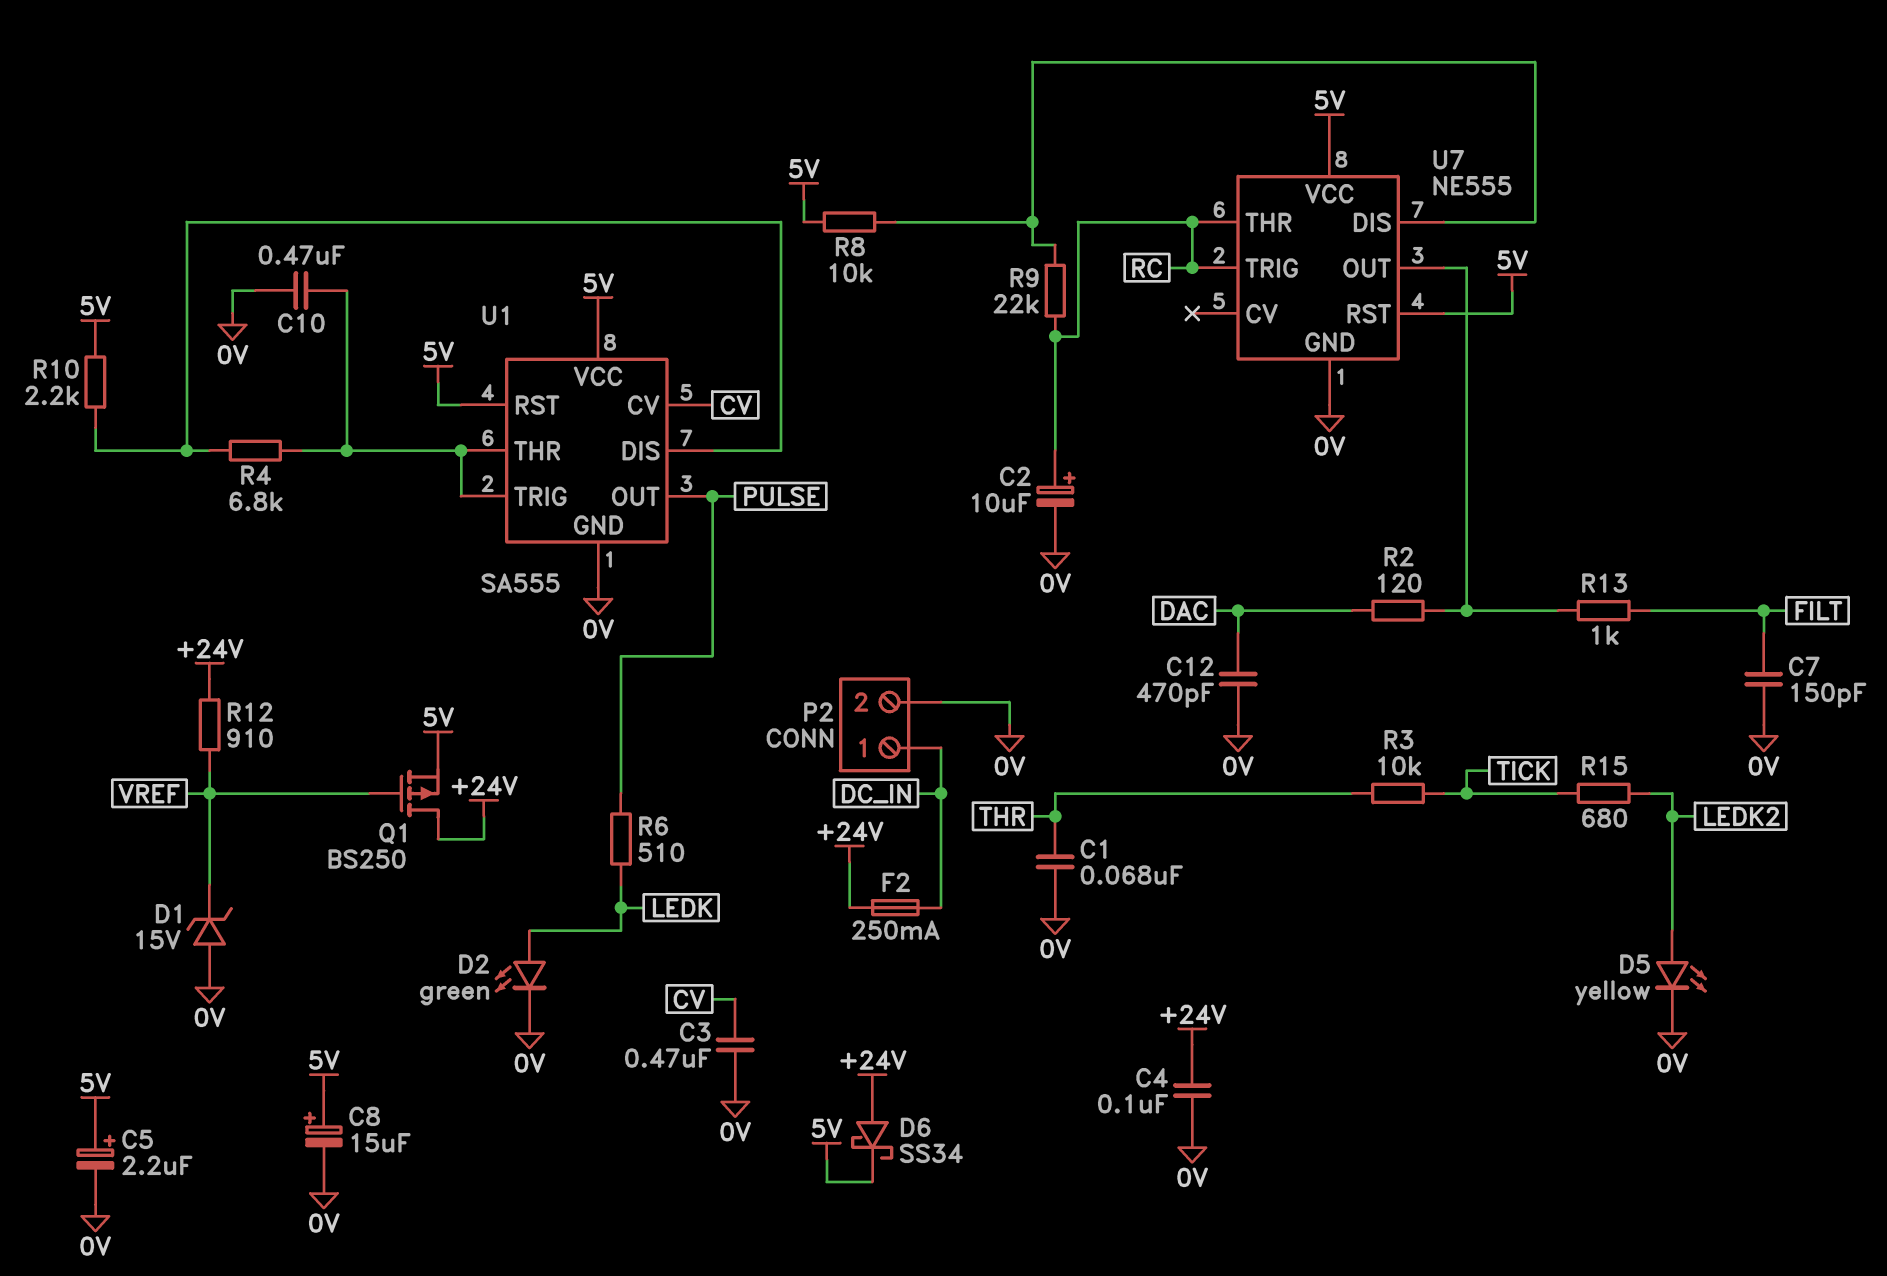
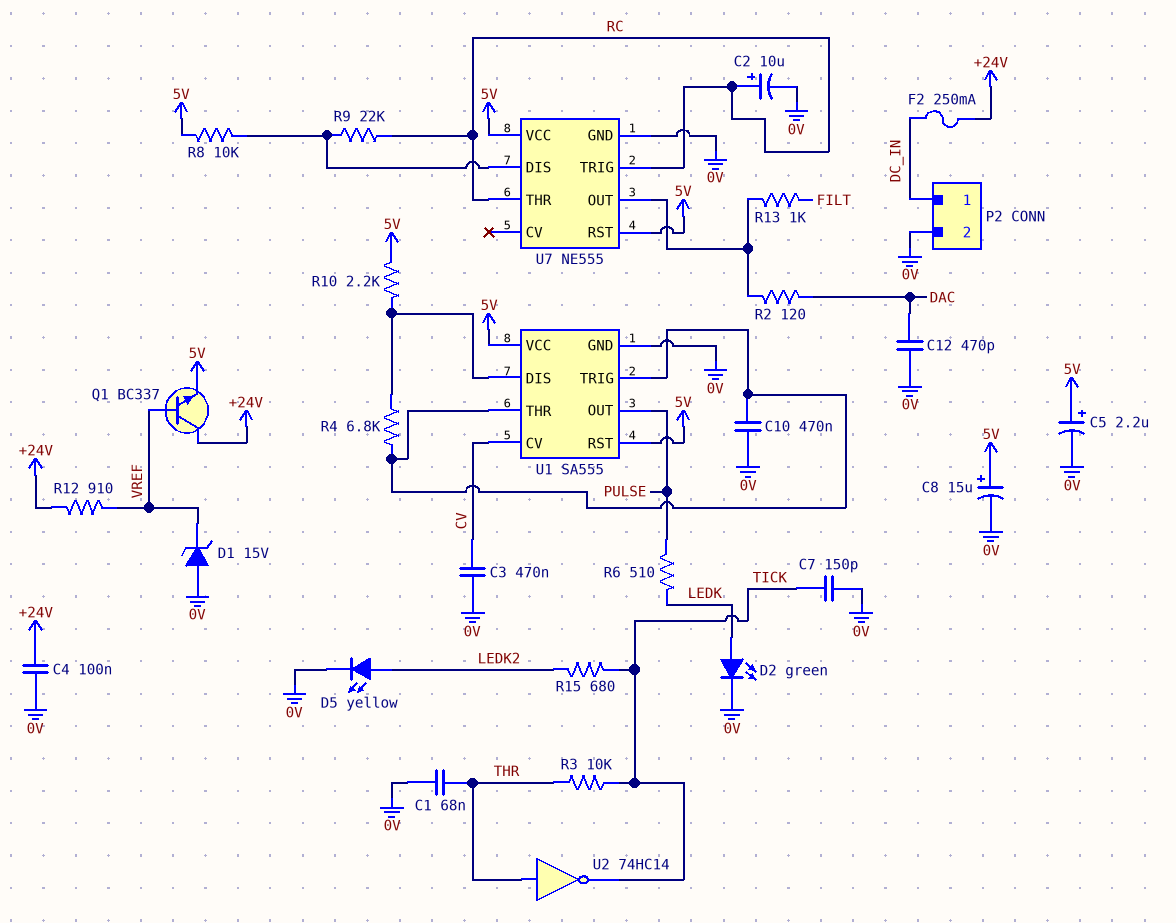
C7: 150pF (0V, FILT) -> 150pF (0V, TICK)
D6: schottky SS34 (A +24V, K 5V) -> none
Q1: PMOS BS250 (G VREF, D +24V, S 5V) -> NPN BC337 (B VREF, C +24V, E 5V)
U2: none -> NOT 74HC14 (in THR, out TICK)

